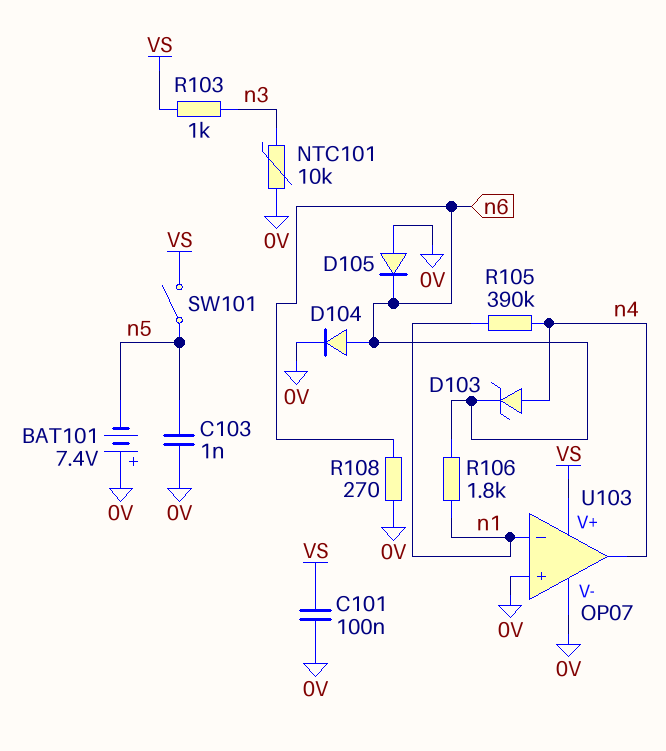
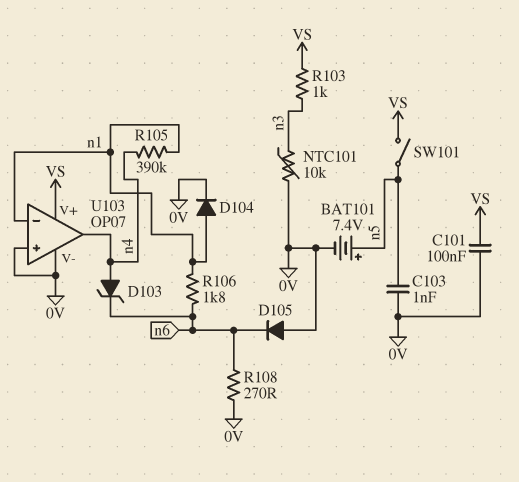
BAT101: 7.4V (plus 0V, minus n5) -> 7.4V (plus n5, minus 0V)
D104: diode (A n6, K 0V) -> diode (A n1, K 0V)

